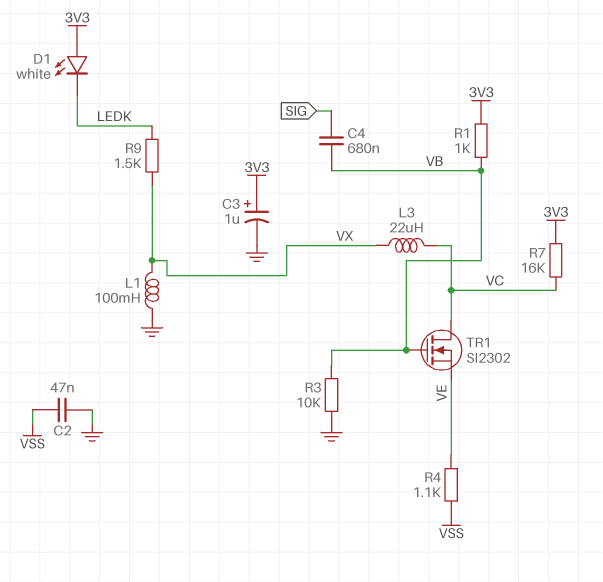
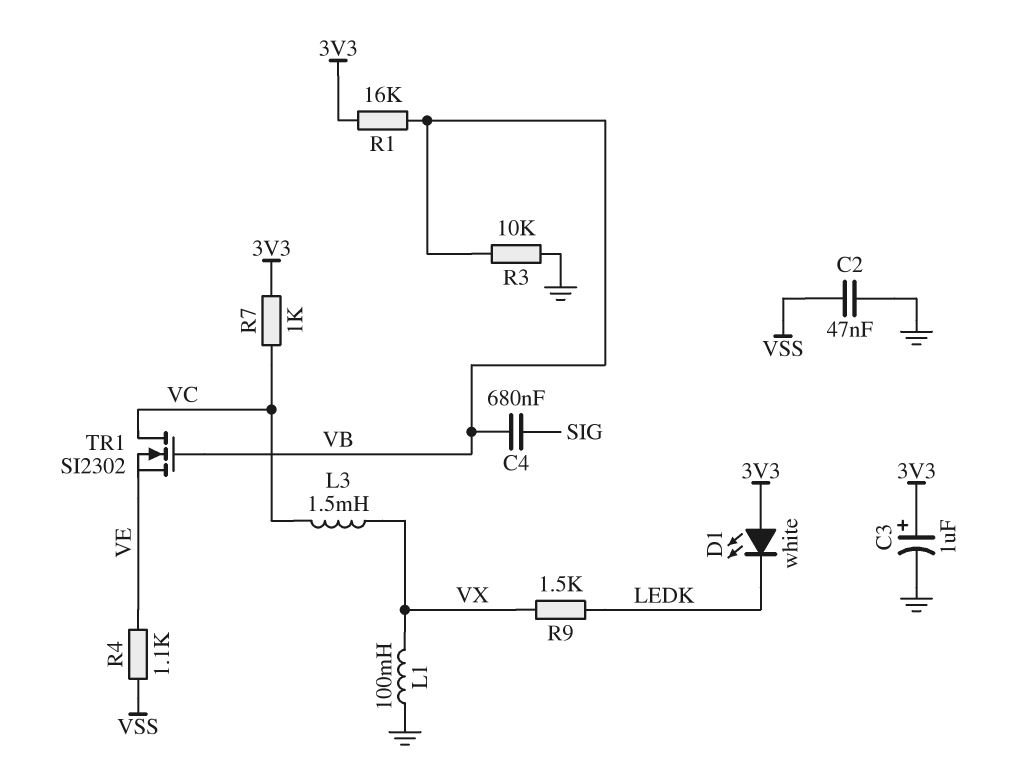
L3: 22uH (VC, VX) -> 1.5mH (VC, VX)
R1: 1k (3V3, VB) -> 16k (3V3, VB)
R7: 16k (3V3, VC) -> 1k (3V3, VC)

